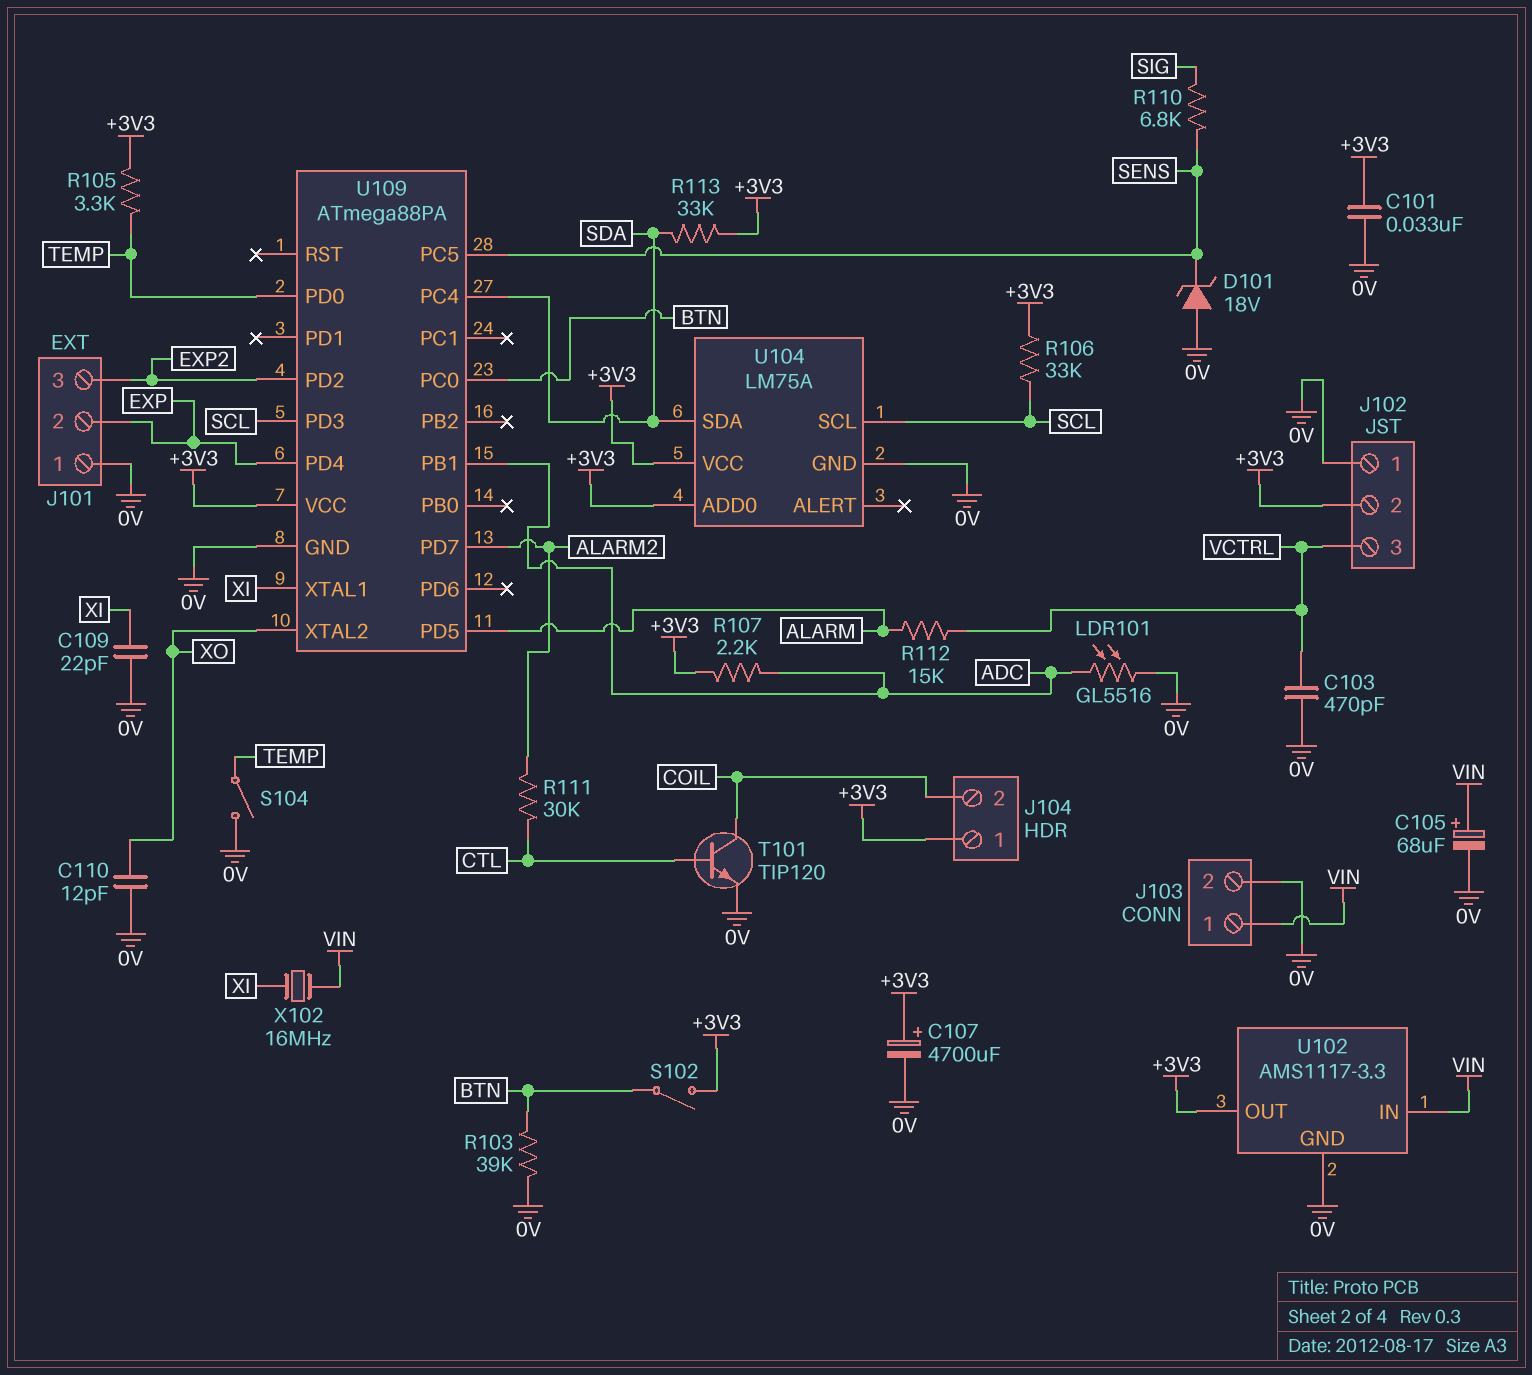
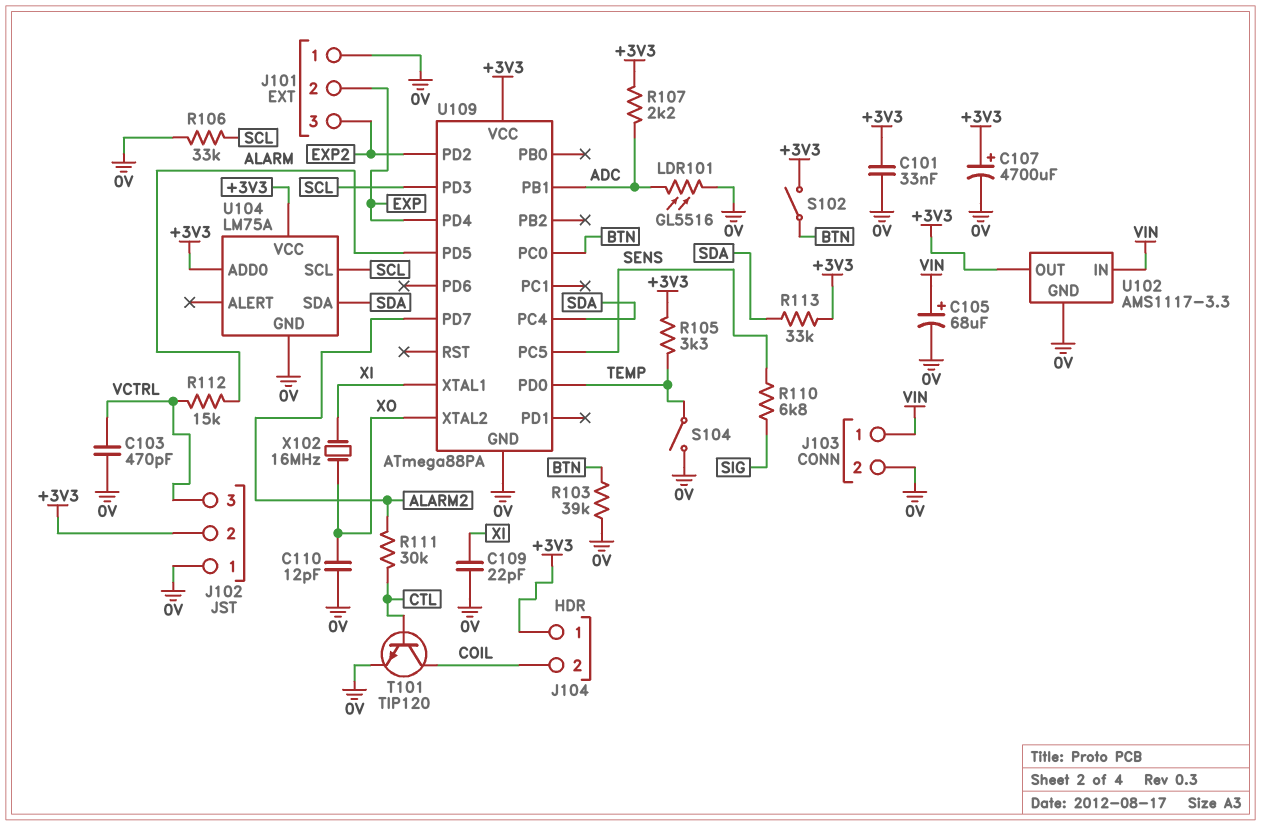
D101: zener 18V (A 0V, K SENS) -> none
R106: 33k (+3V3, SCL) -> 33k (0V, SCL)
X102: 16MHz (VIN, XI) -> 16MHz (XI, XO)

